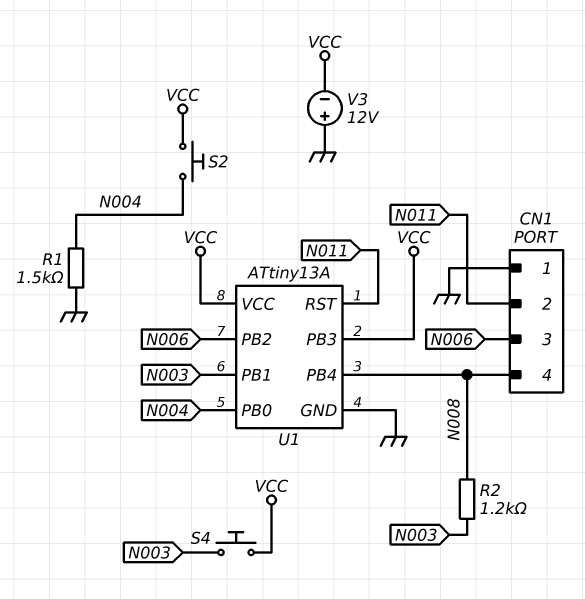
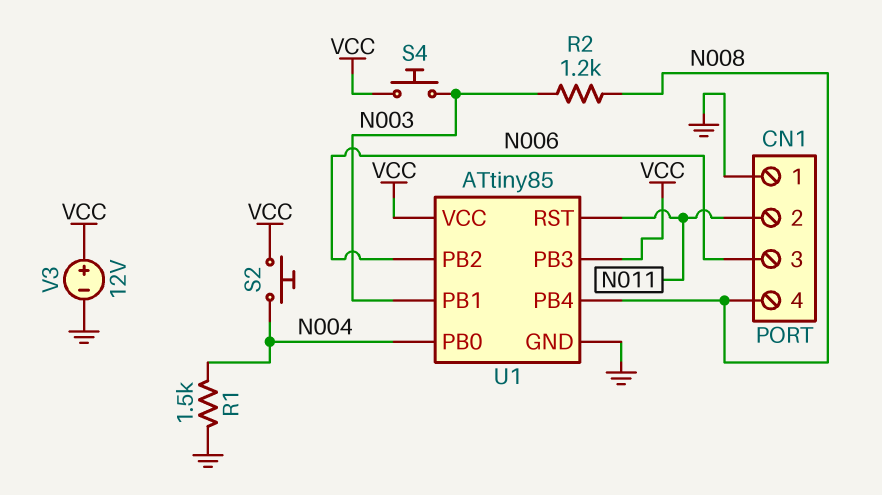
U1: ATtiny13A -> ATtiny85
V3: 12V (plus GND, minus VCC) -> 12V (plus VCC, minus GND)

